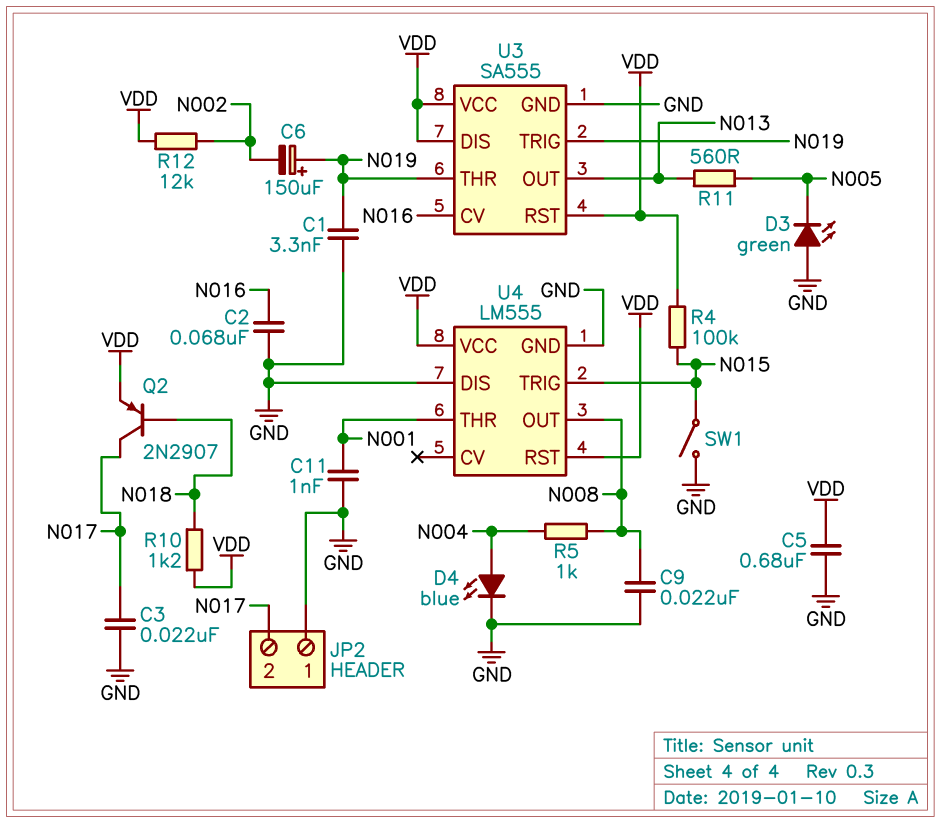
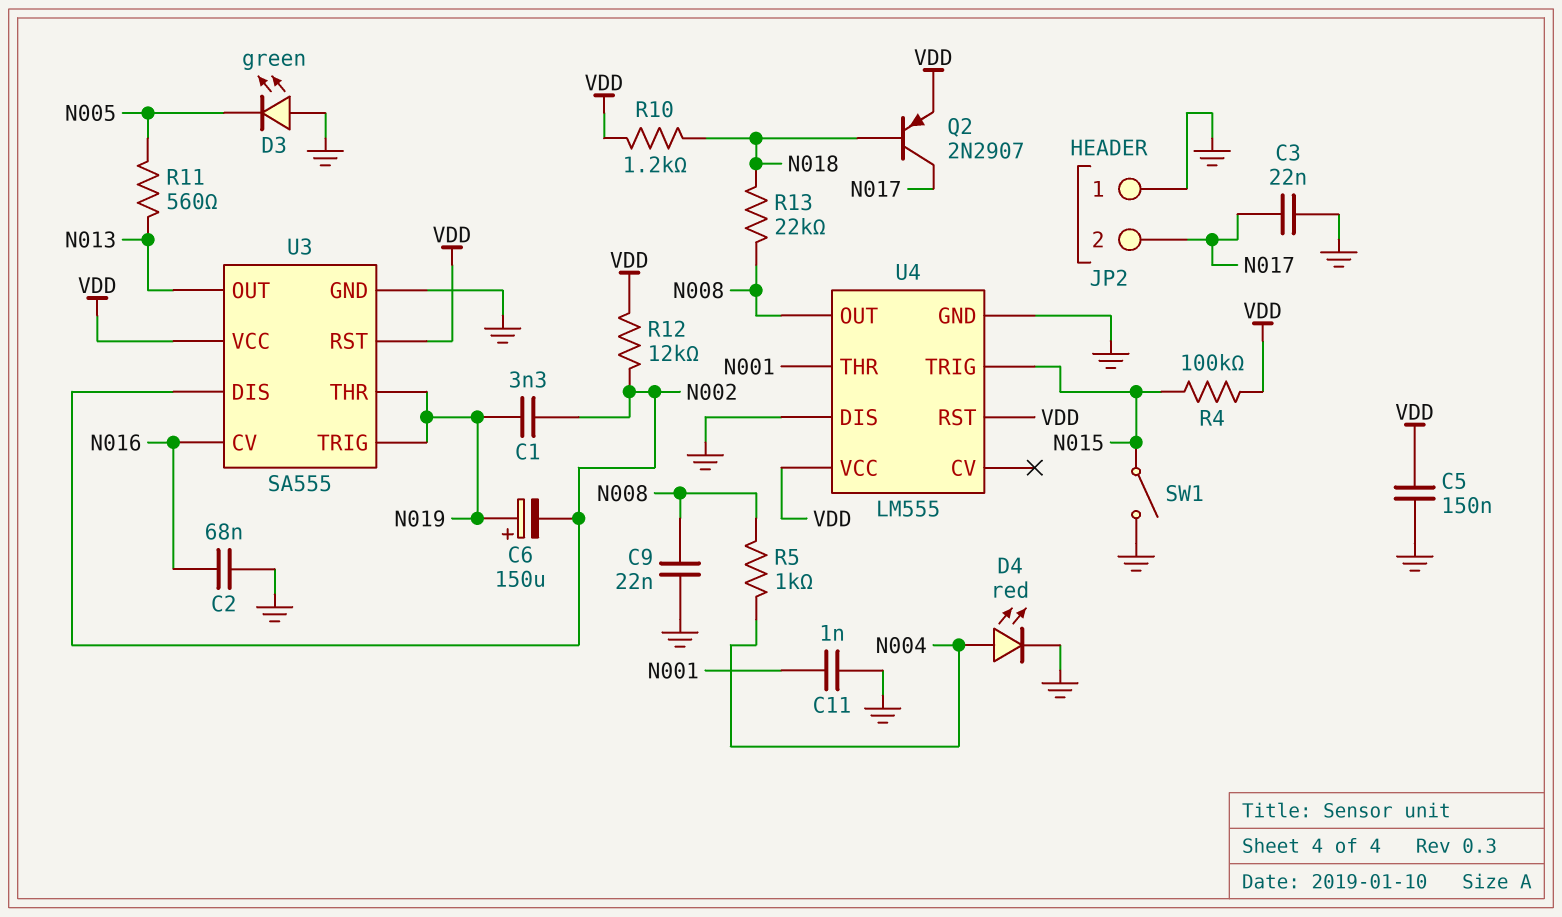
C1: 3.3nF (GND, N019) -> 3.3nF (N002, N019)
C5: 680nF (GND, VDD) -> 150nF (GND, VDD)
D4: LED blue (A N004, K GND) -> LED red (A N004, K GND)
R13: none -> 22k (N008, N018)
U3 pin DIS: VDD -> N002

